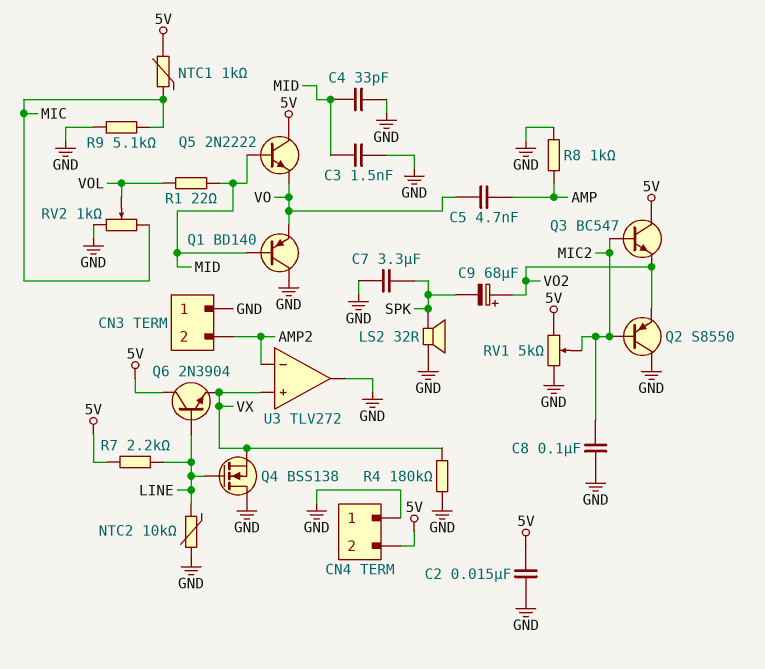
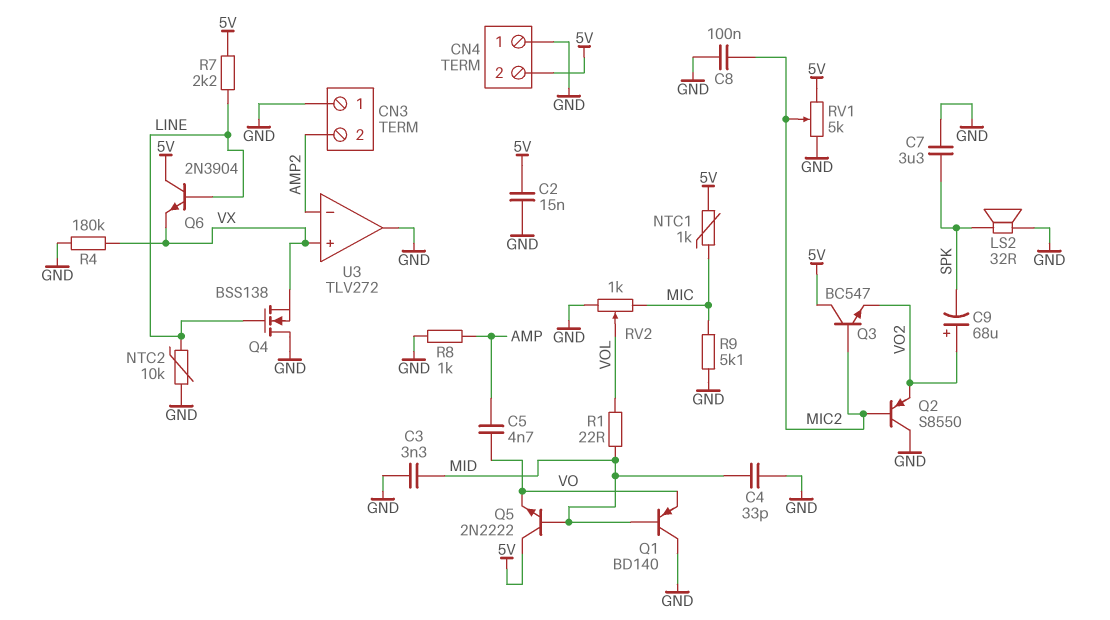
C3: 1.5nF (GND, MID) -> 3.3nF (GND, MID)

